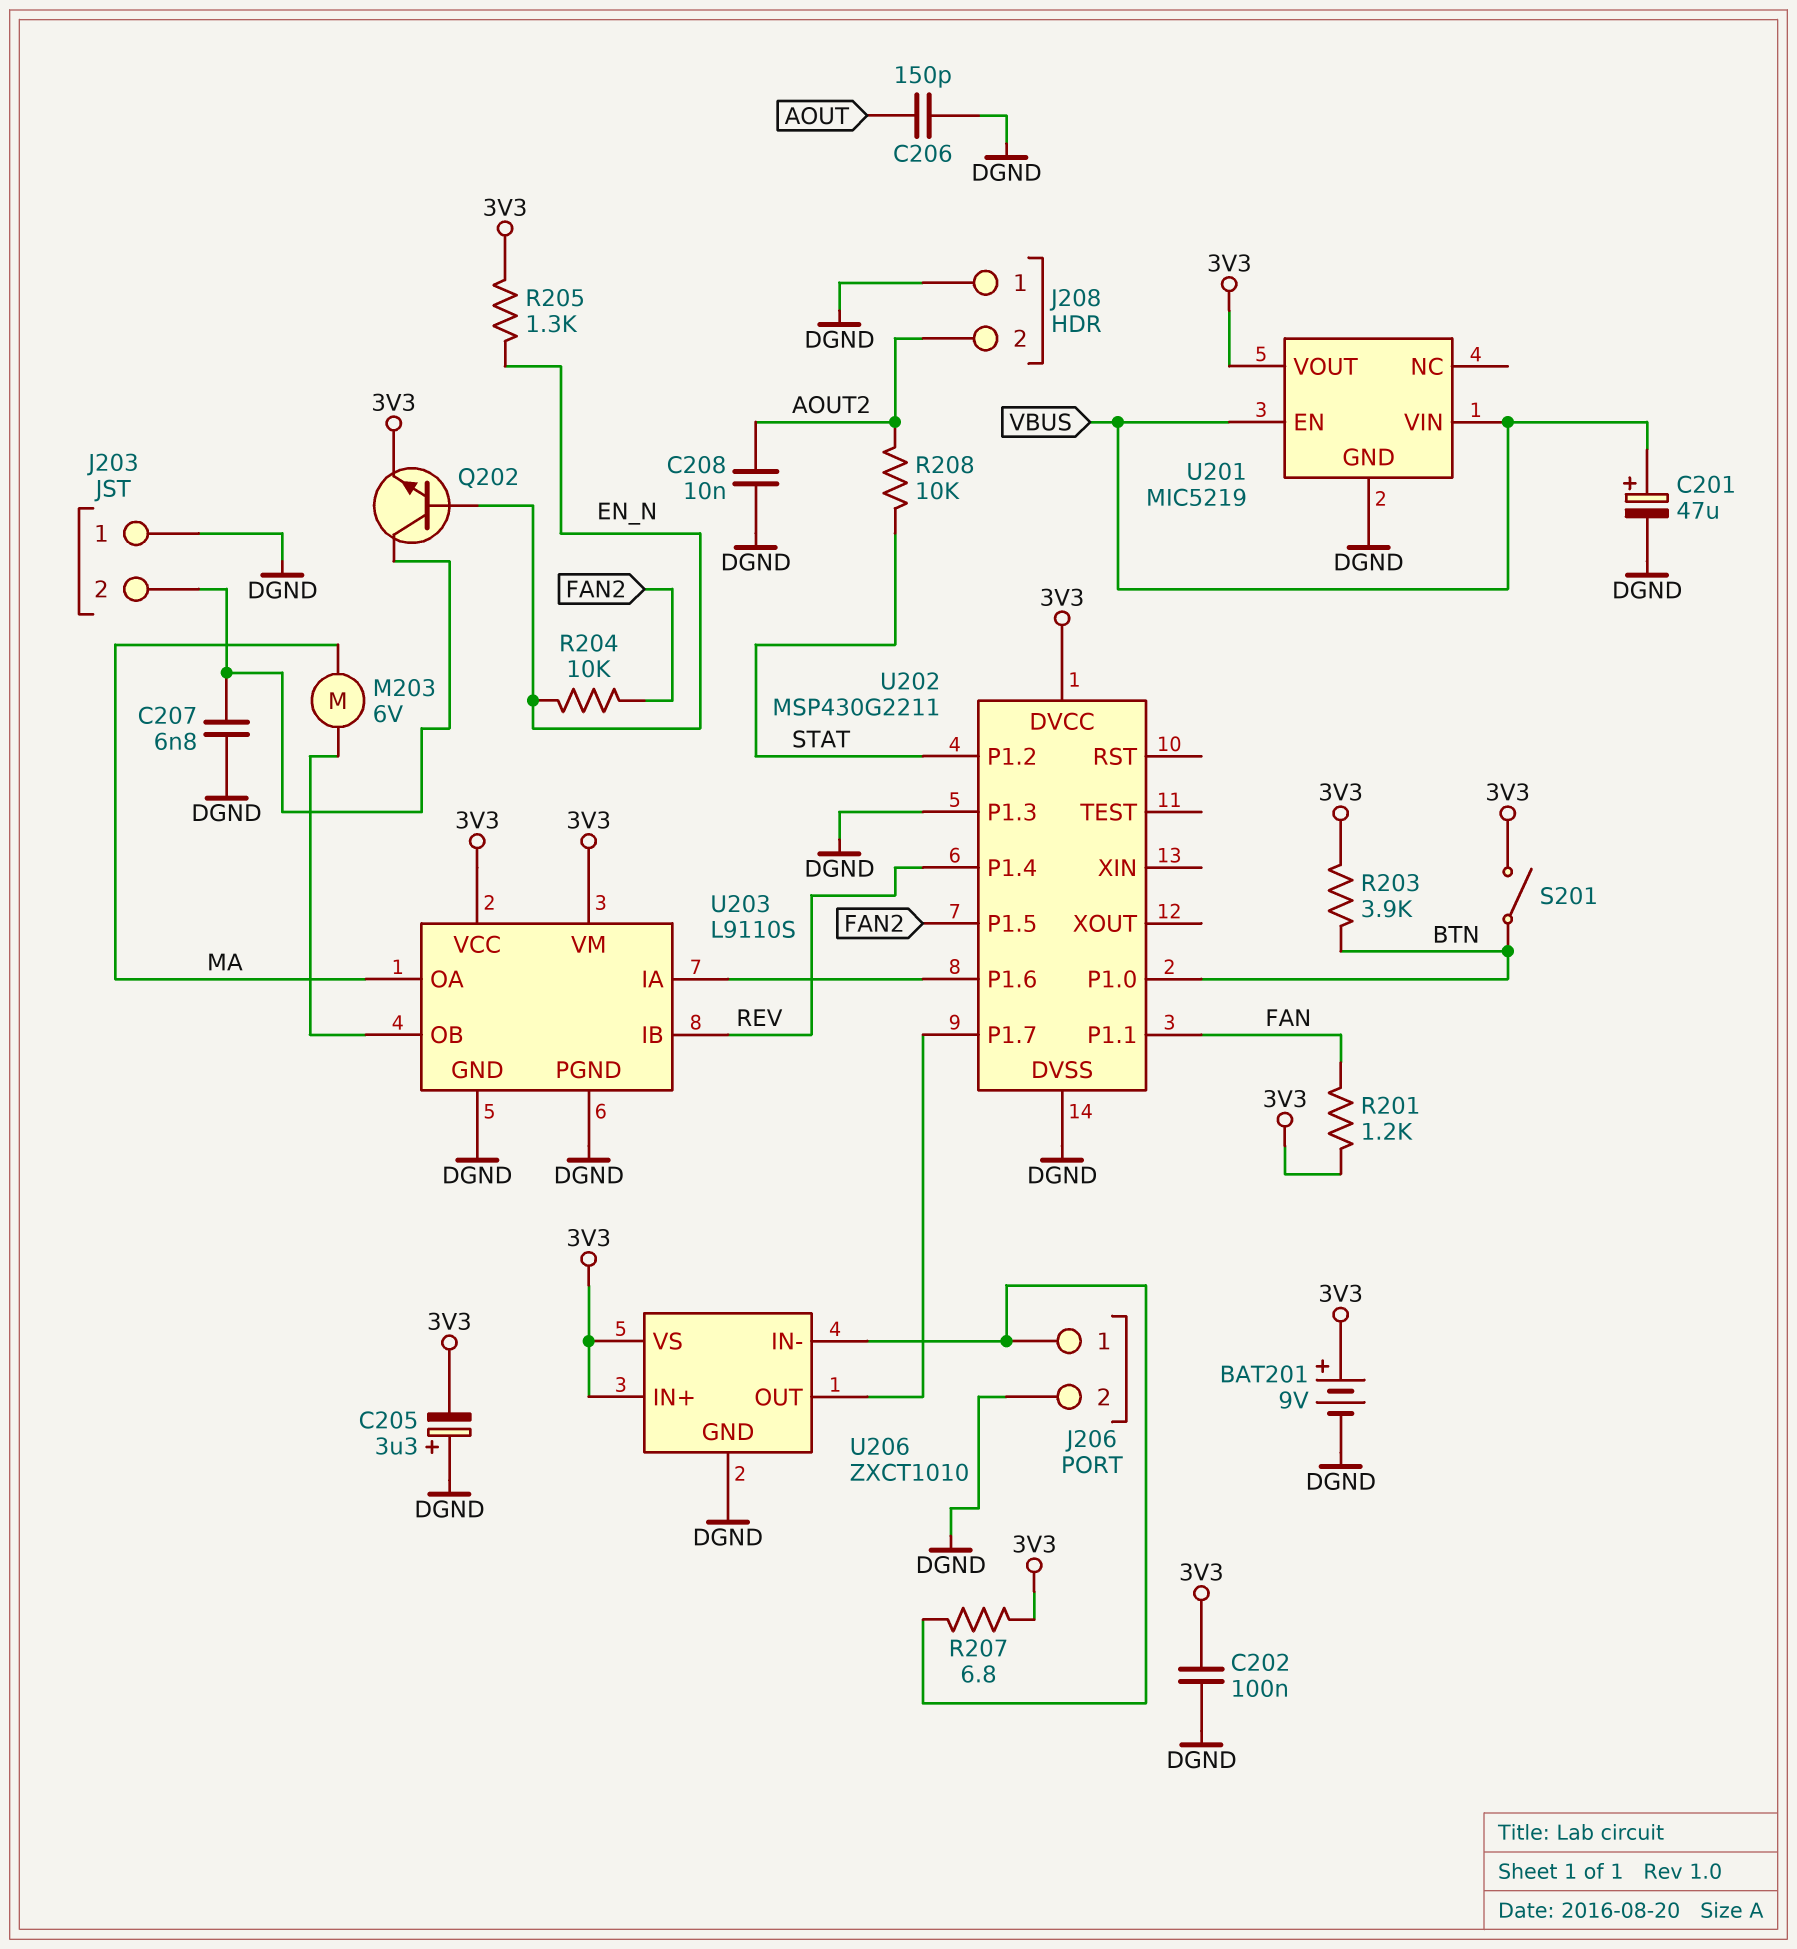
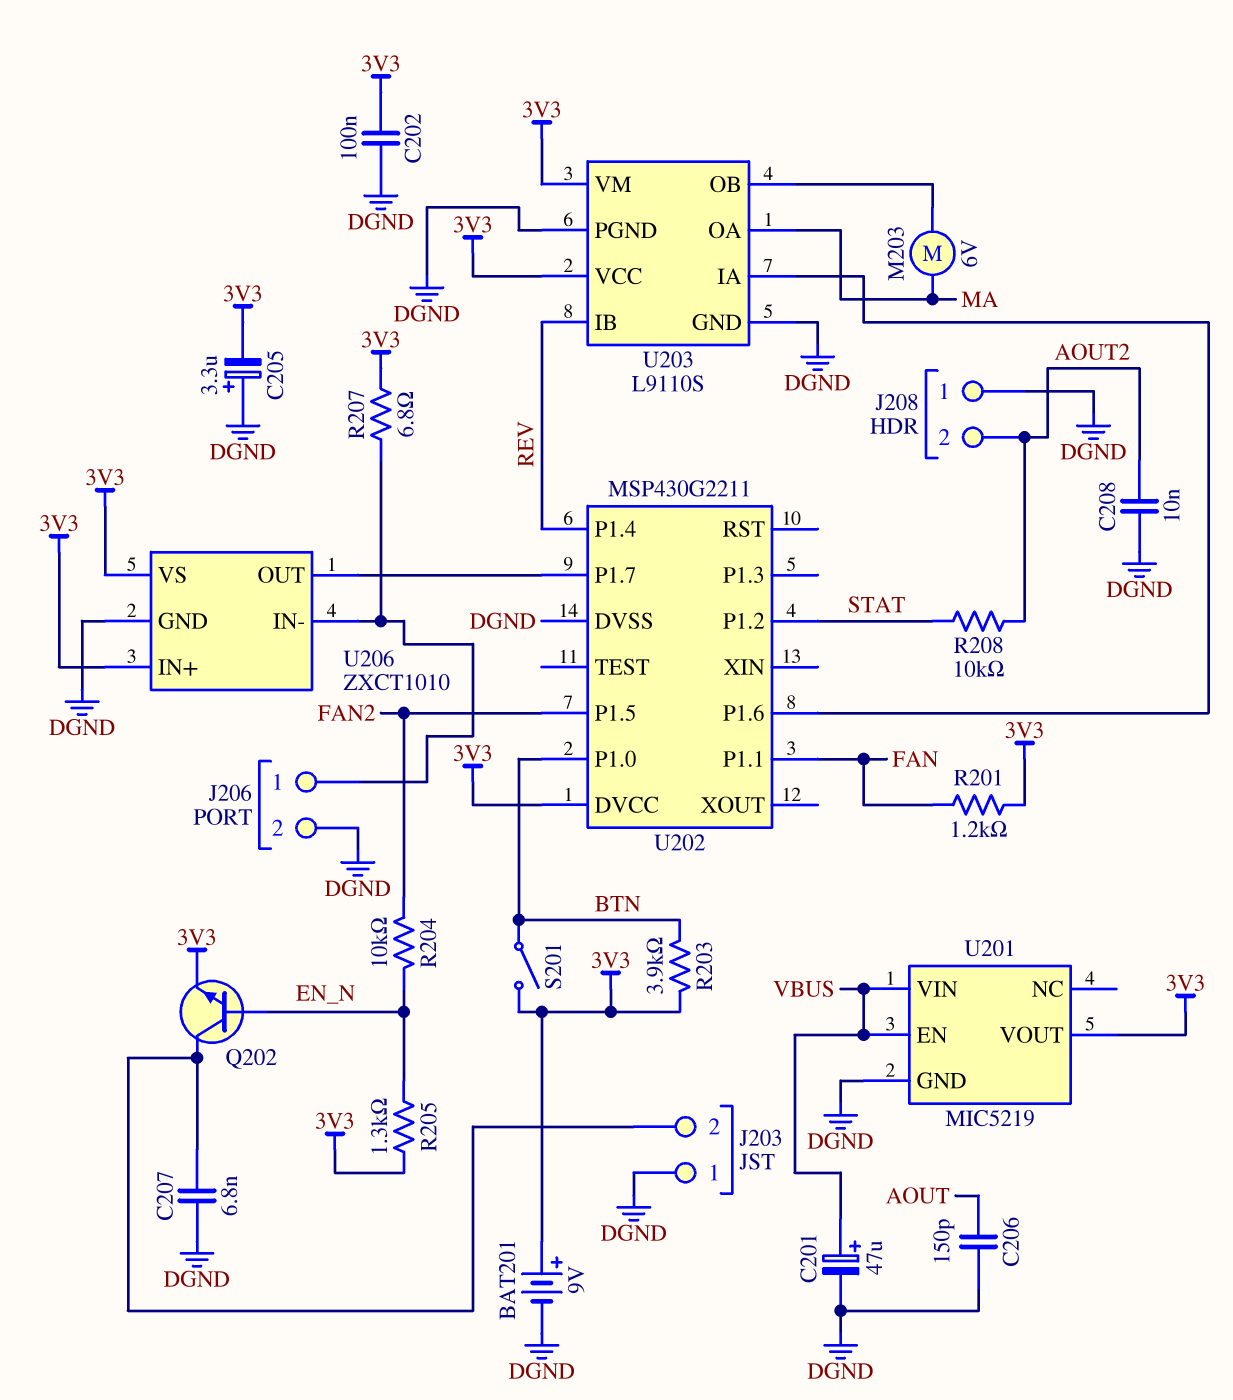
U202 pin P1.3: DGND -> none

